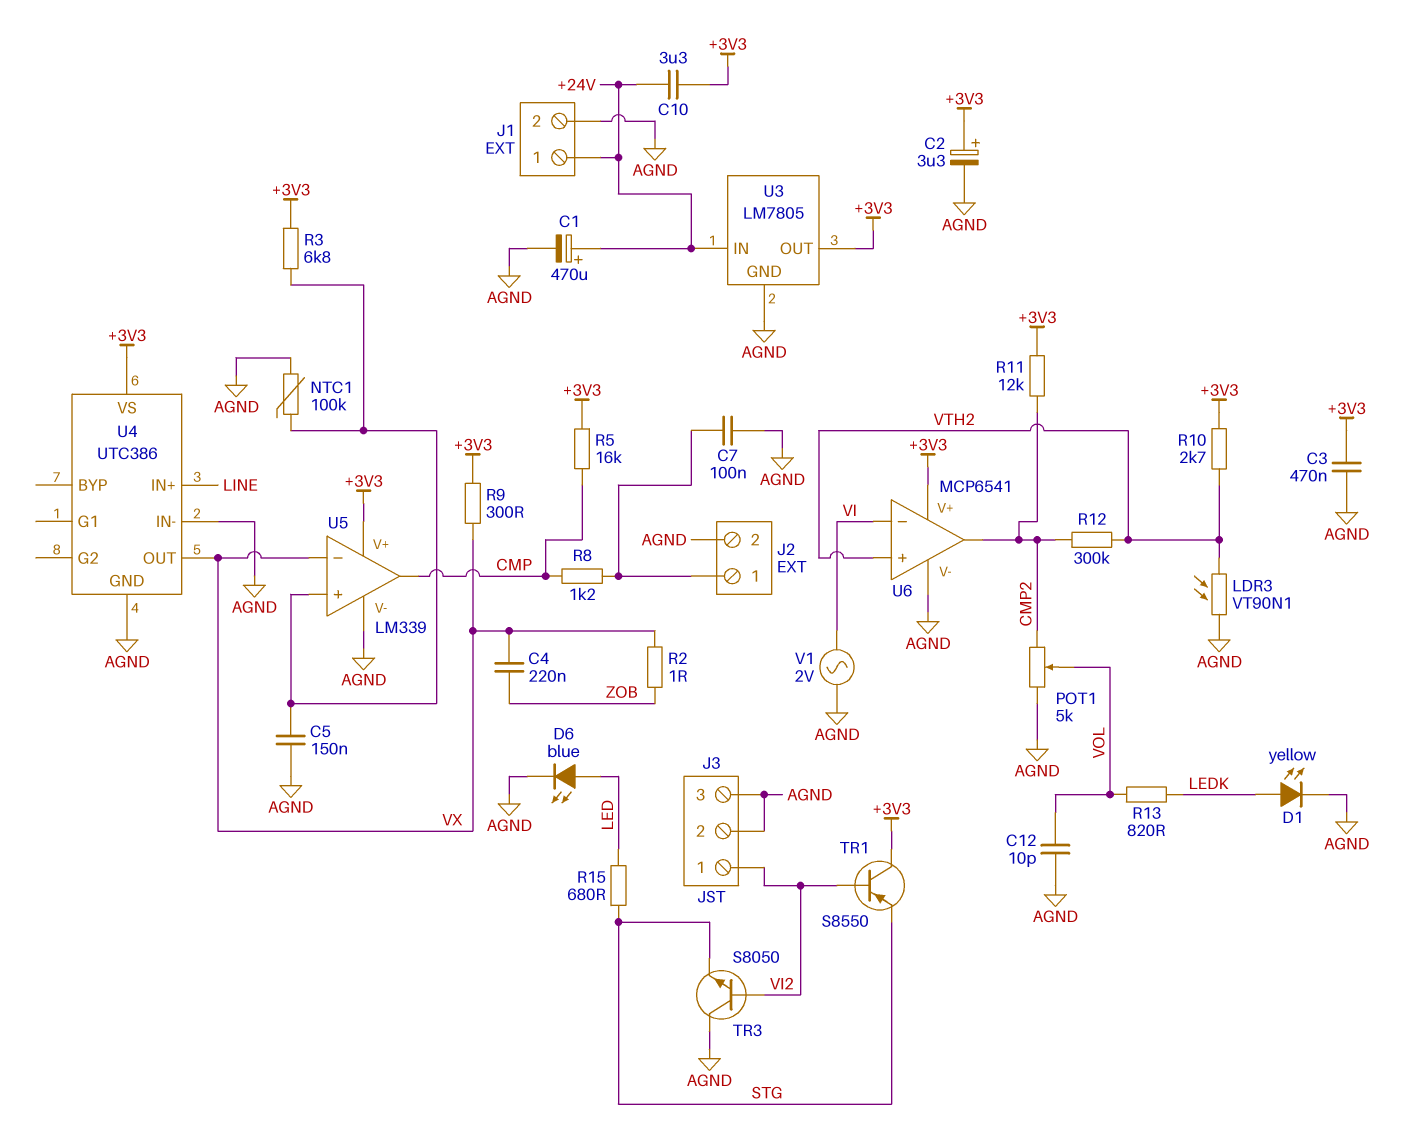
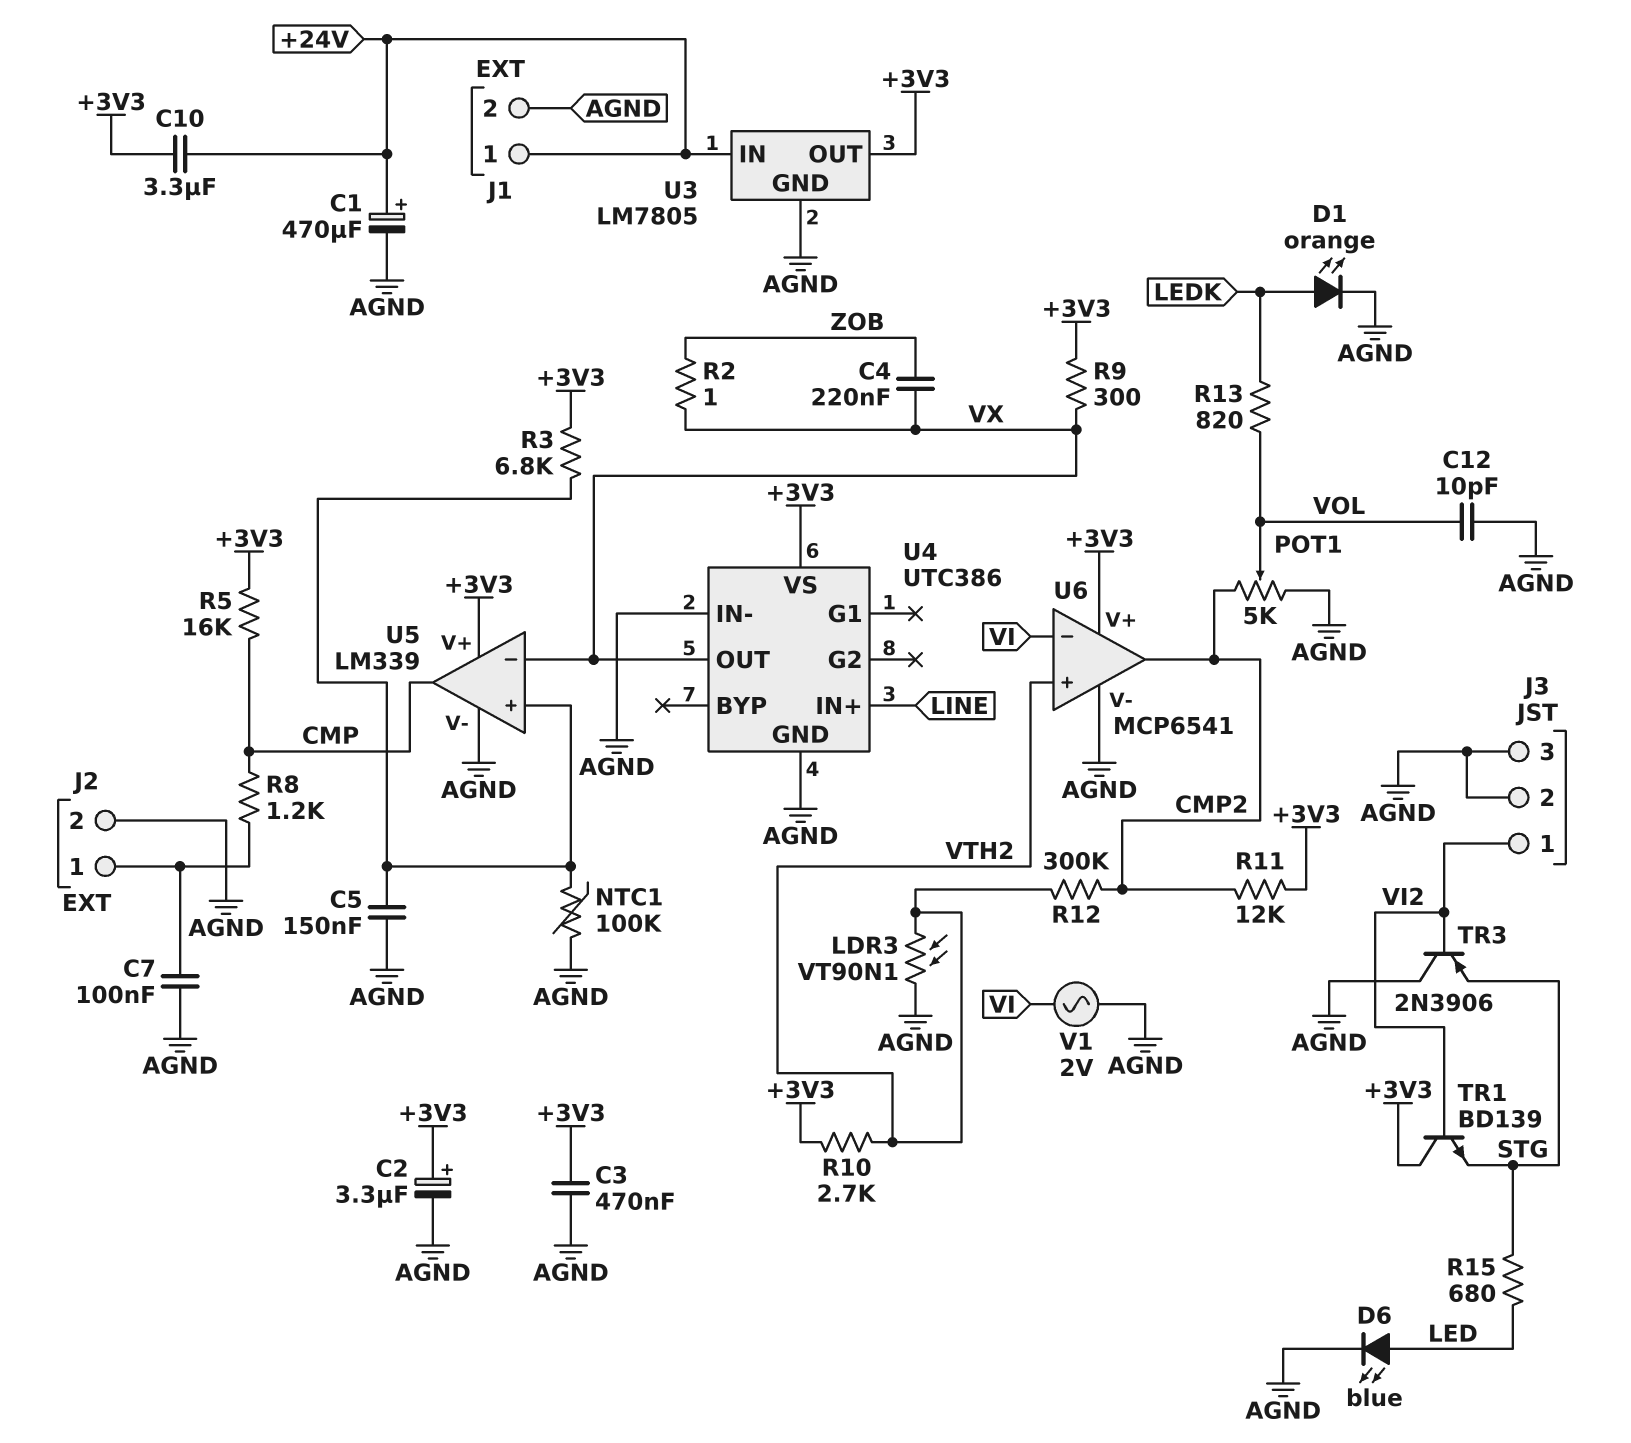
D1: LED yellow (A LEDK, K AGND) -> LED orange (A LEDK, K AGND)
TR1: PNP S8550 (B VI2, C +3V3, E STG) -> NPN BD139 (B VI2, C +3V3, E STG)
TR3: NPN S8050 (B VI2, C AGND, E STG) -> PNP 2N3906 (B VI2, C AGND, E STG)

